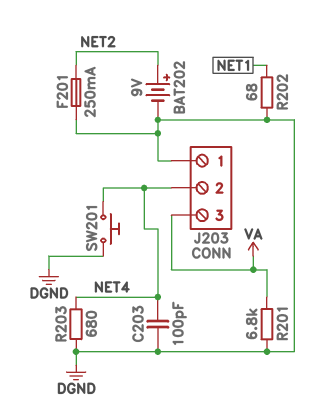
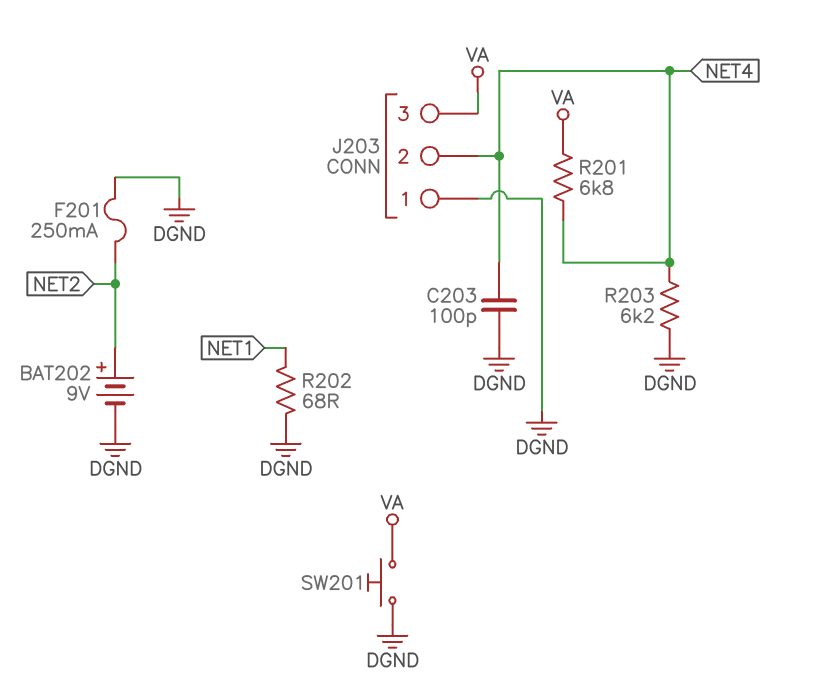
R201: 6.8k (DGND, VA) -> 6.8k (NET4, VA)
R203: 680 (DGND, NET4) -> 6.2k (DGND, NET4)
SW201: button (DGND, NET4) -> button (DGND, VA)

